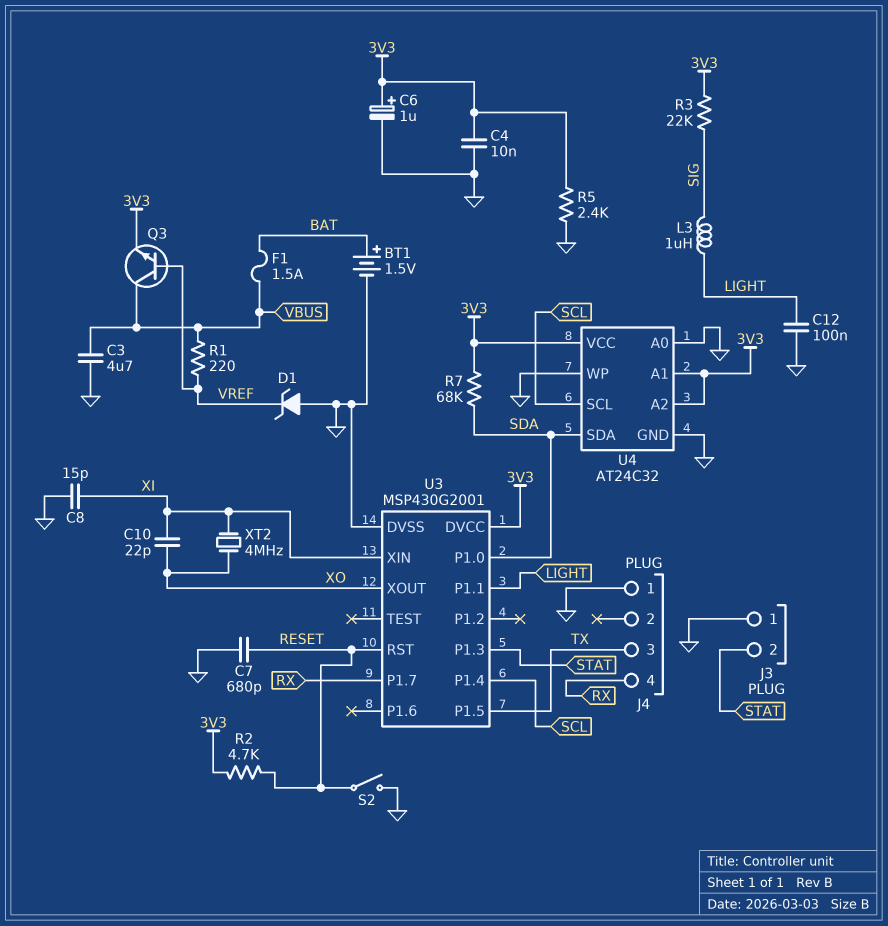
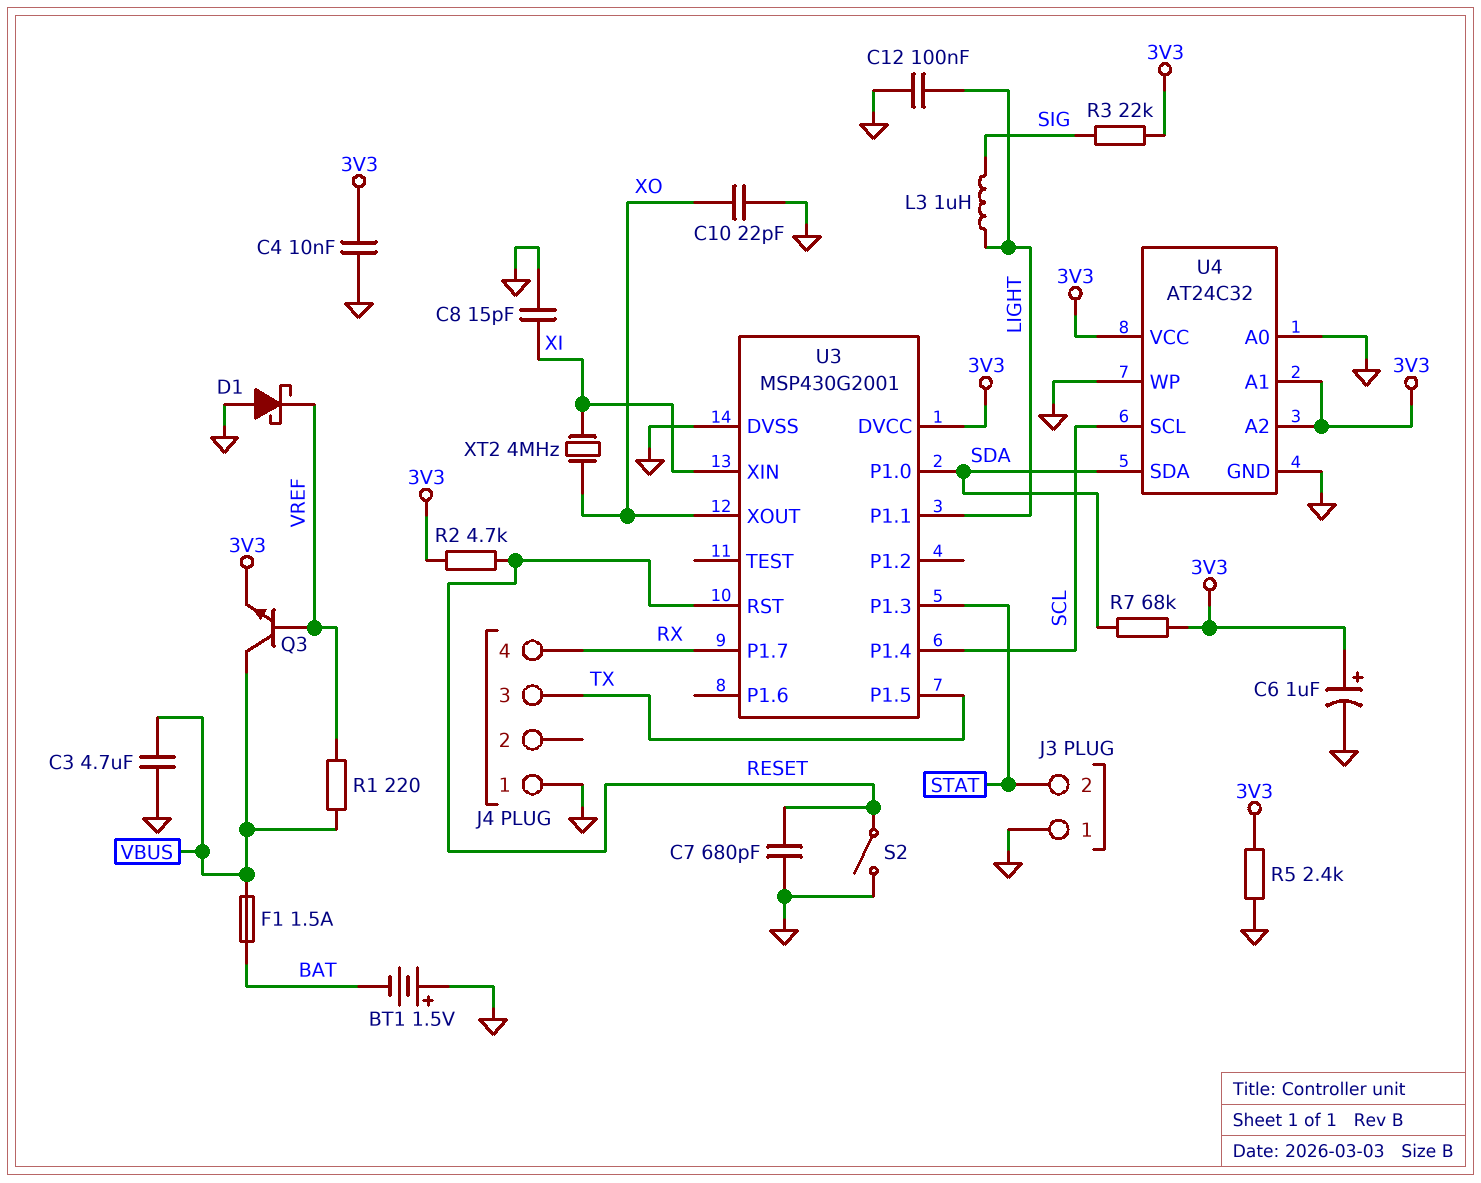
BT1: 1.5V (plus BAT, minus GND) -> 1.5V (plus GND, minus BAT)
C10: 22pF (XI, XO) -> 22pF (GND, XO)
D1: zener (A GND, K VREF) -> schottky (A GND, K VREF)

